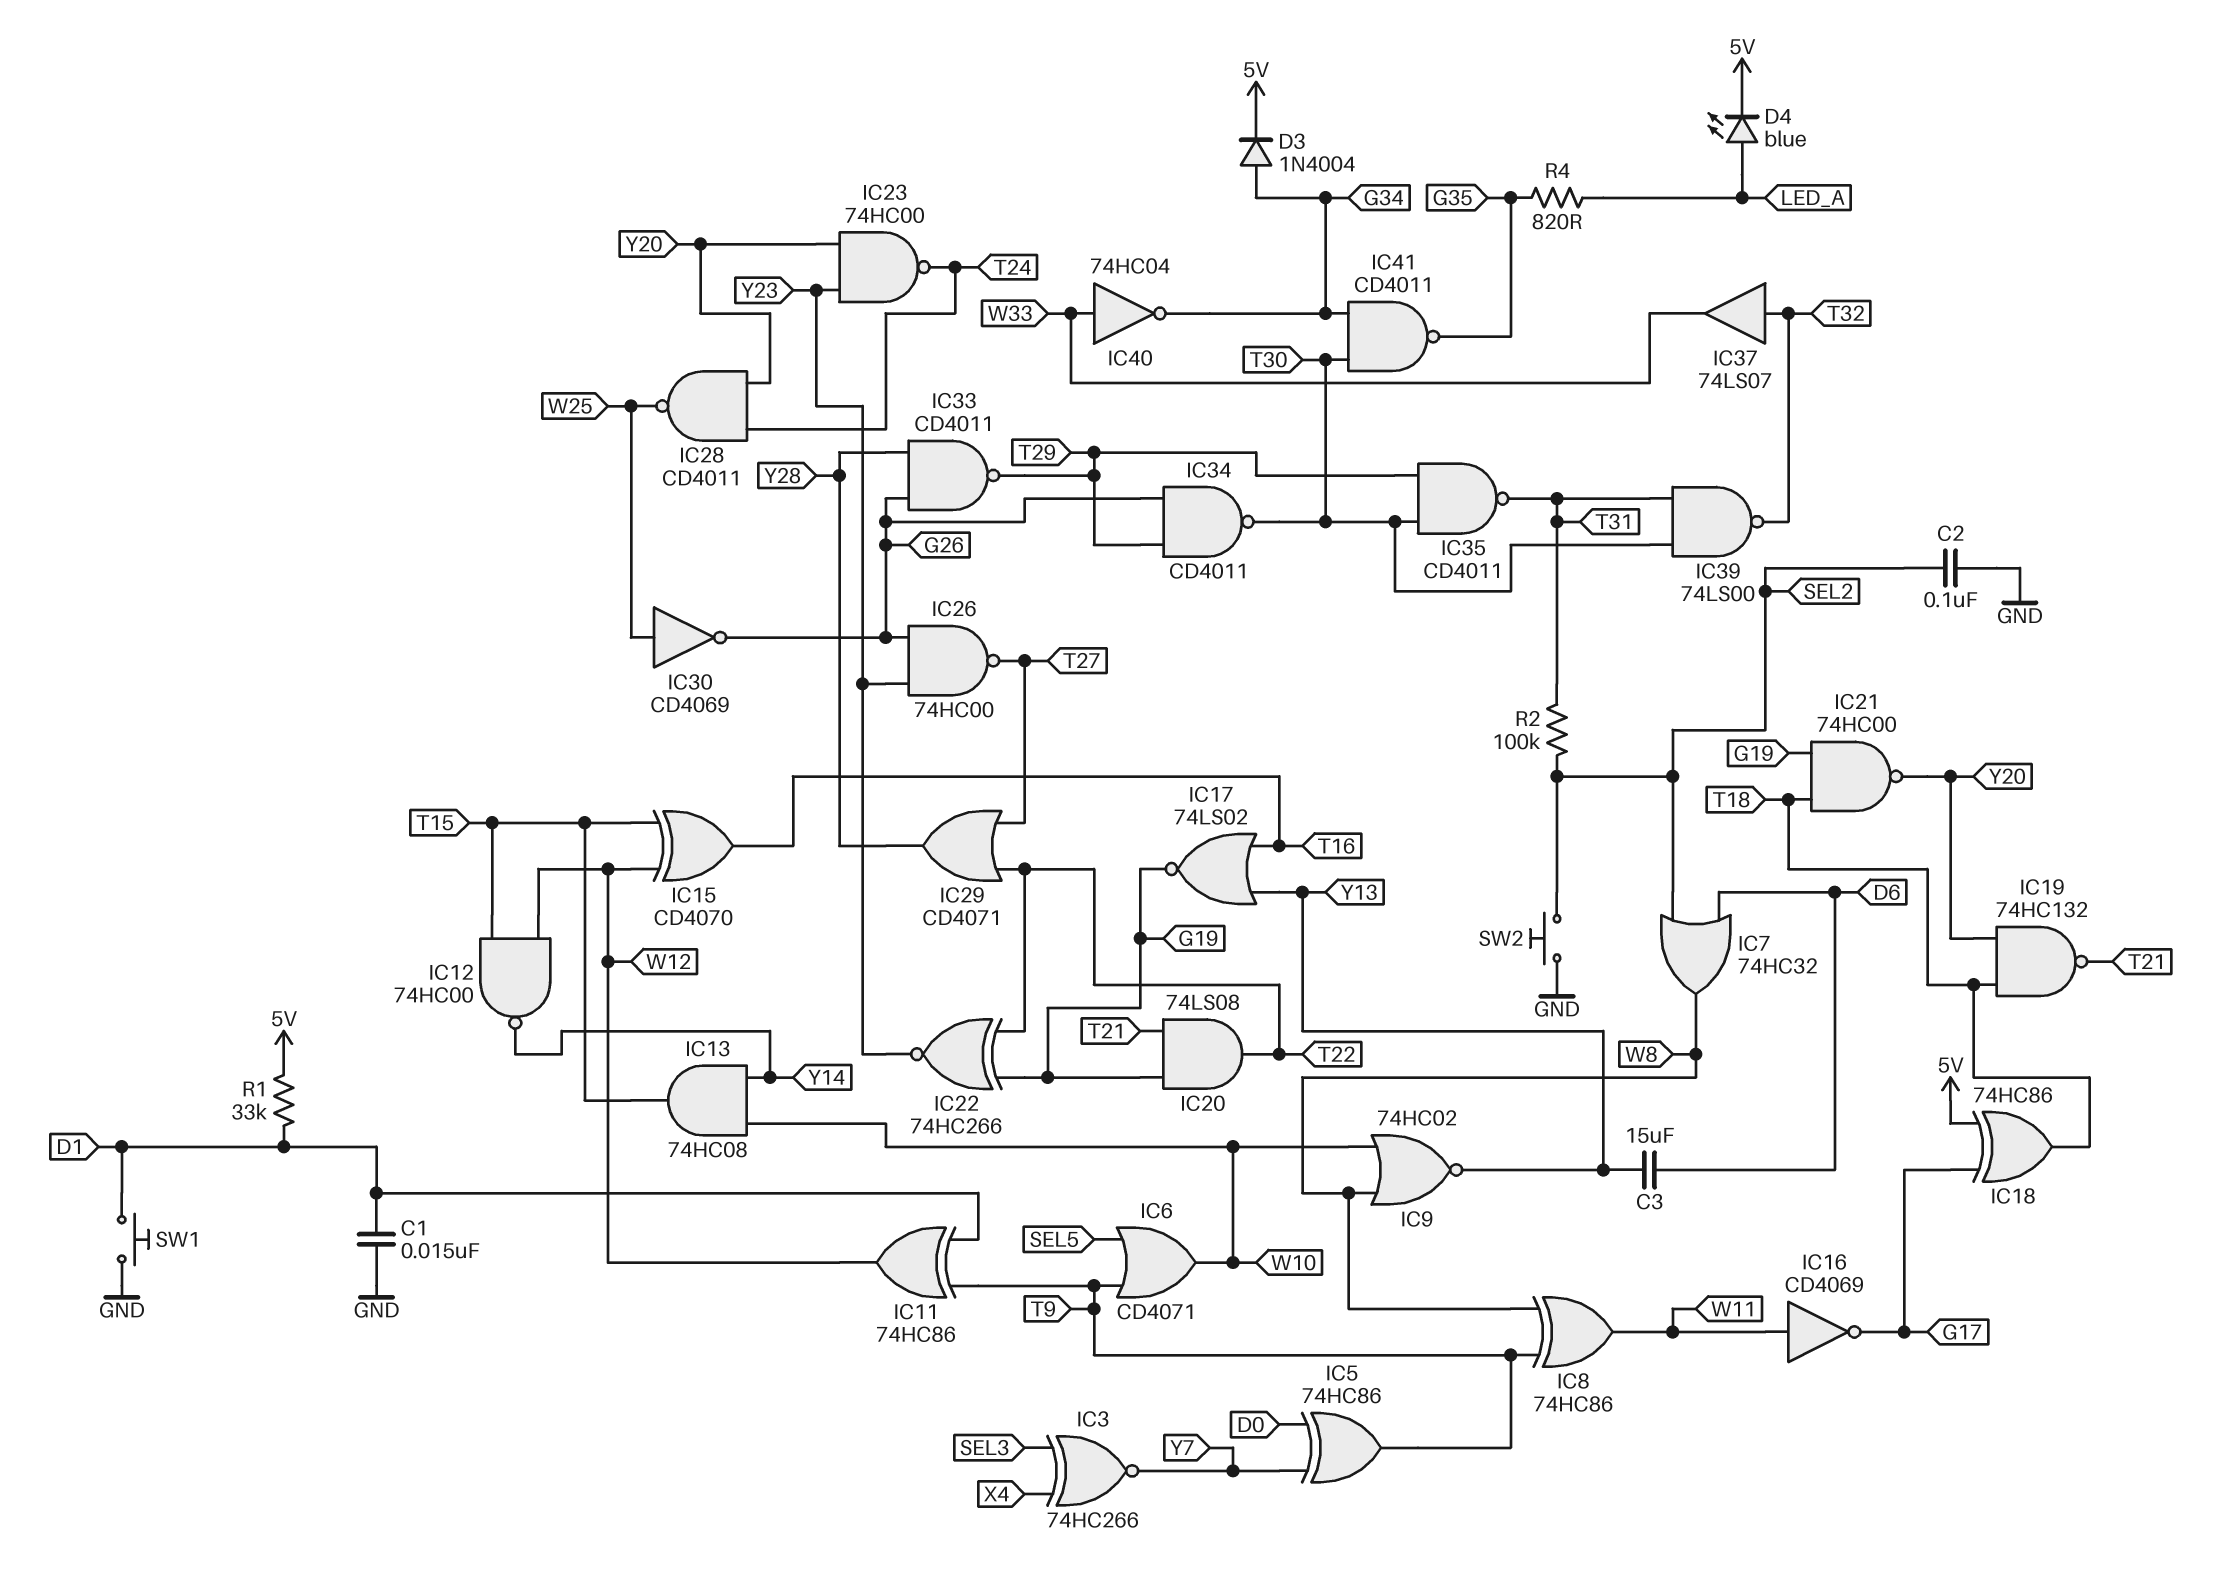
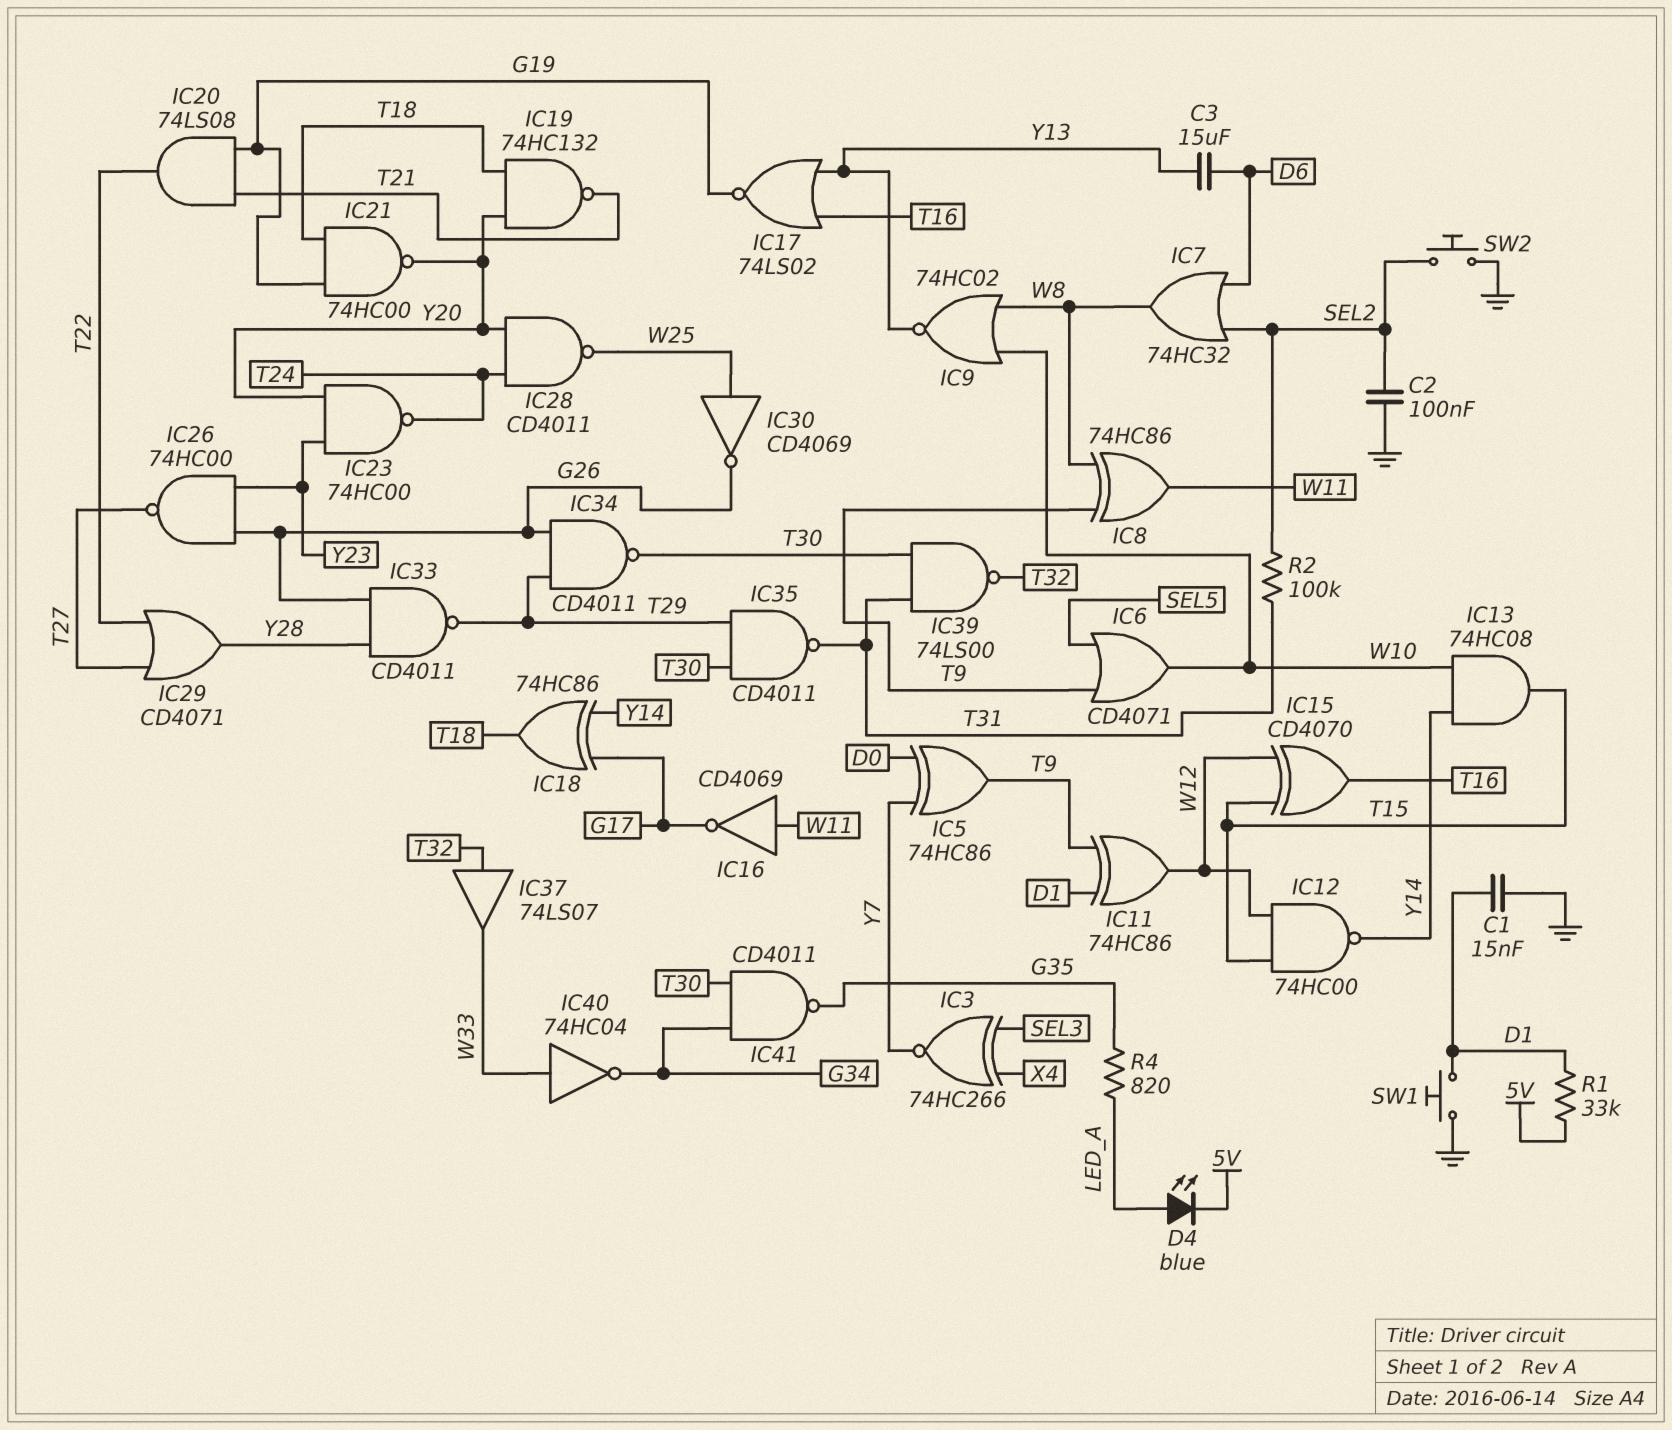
D3: diode 1N4004 (A G34, K 5V) -> none
IC18: XOR 74HC86 (in 5V, in G17, out T18) -> XOR 74HC86 (in G17, in Y14, out T18)
IC22: XNOR 74HC266 (in G19, in T22, out Y23) -> none

